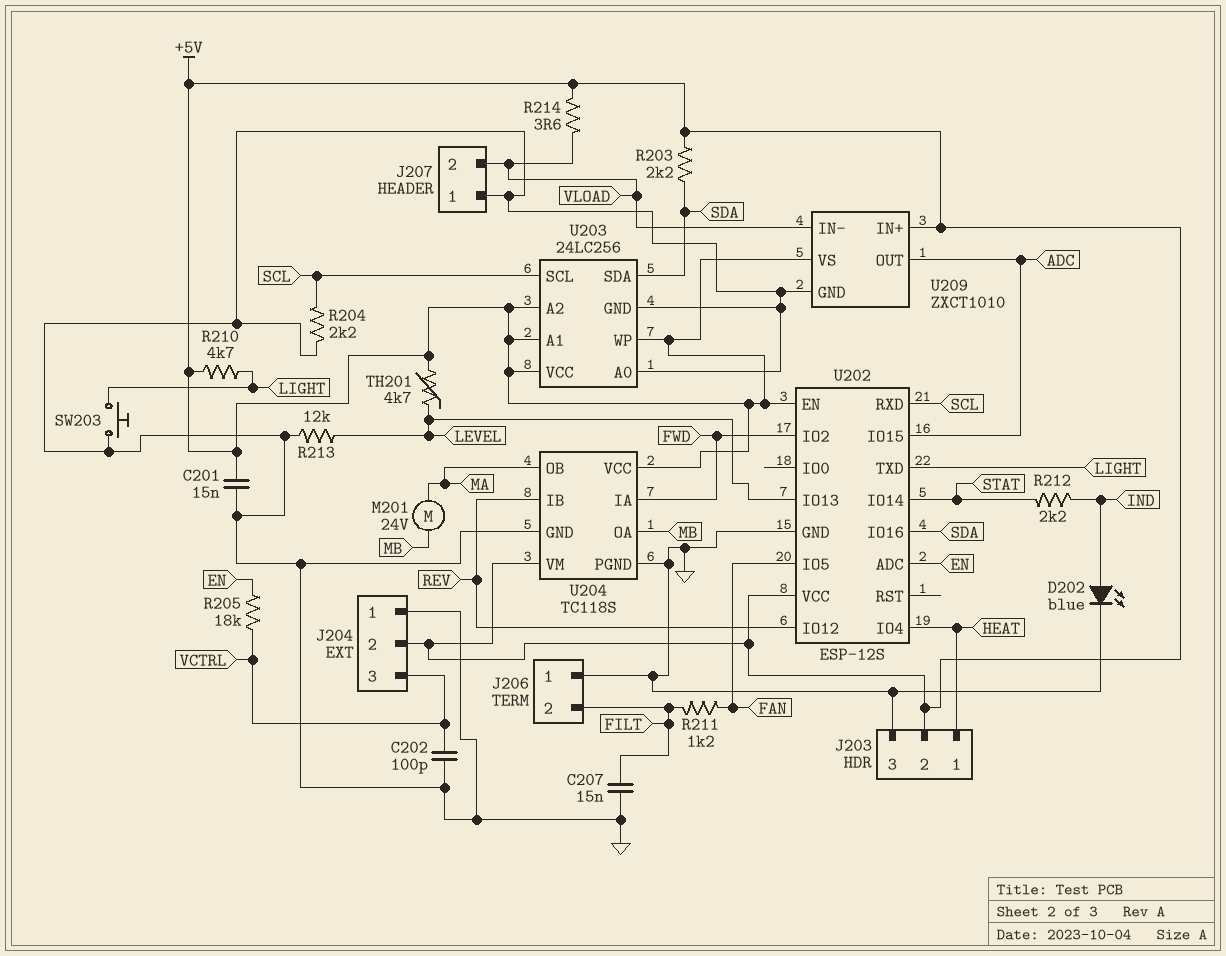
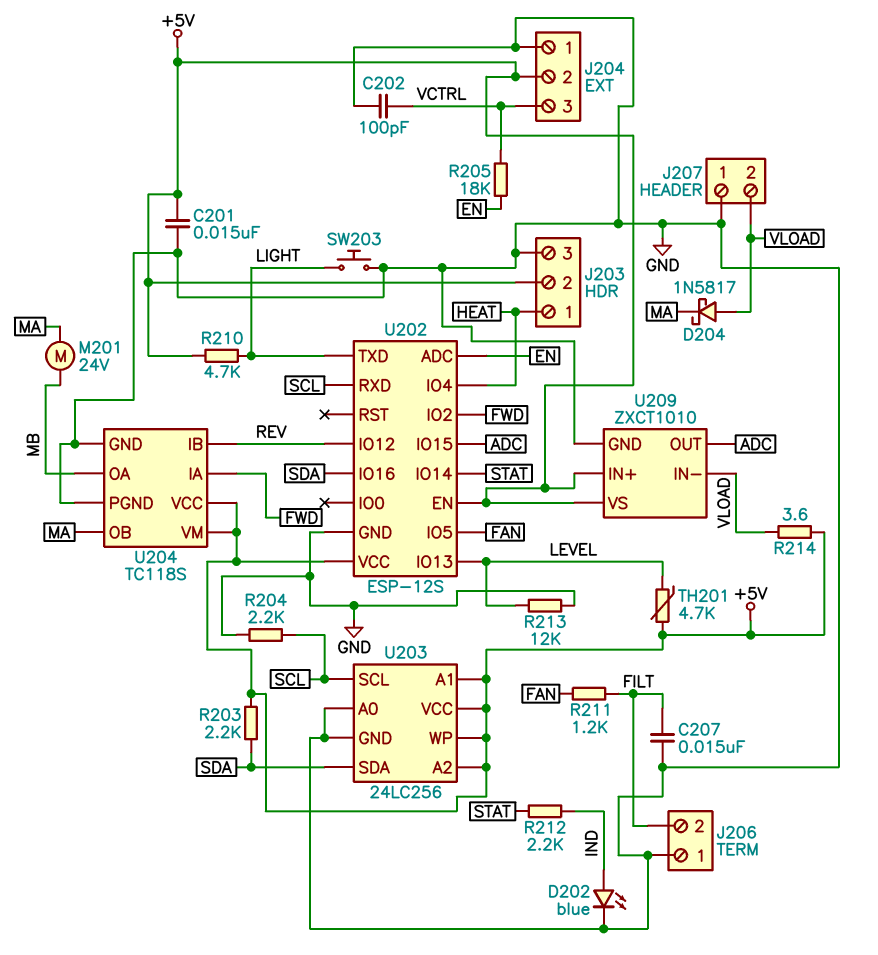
D204: none -> schottky 1N5817 (A VLOAD, K MA)

